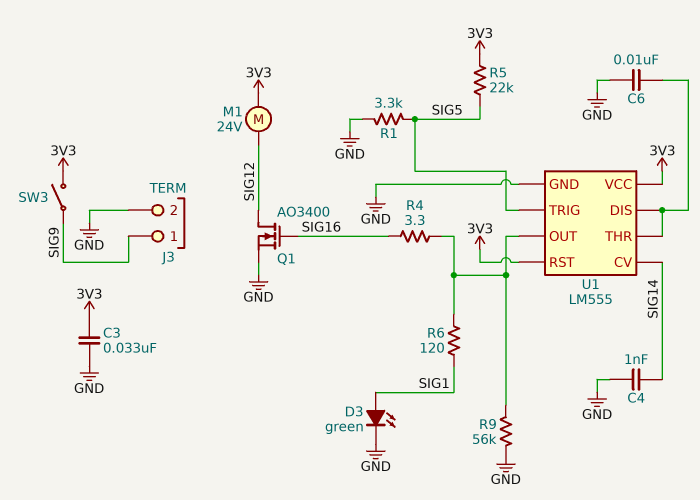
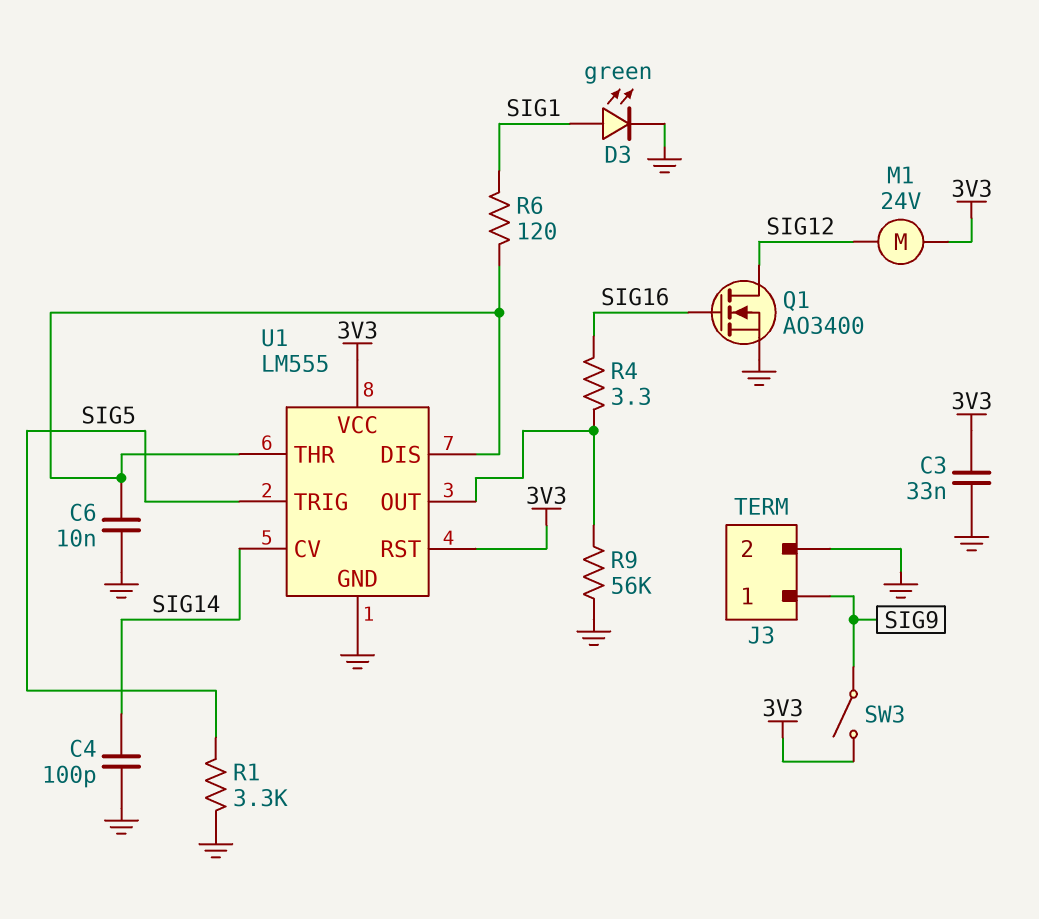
C4: 1nF (GND, SIG14) -> 100pF (GND, SIG14)
R5: 22k (3V3, SIG5) -> none
R6: 120 (SIG1, U1/OUT) -> 120 (SIG1, U1/DIS)

